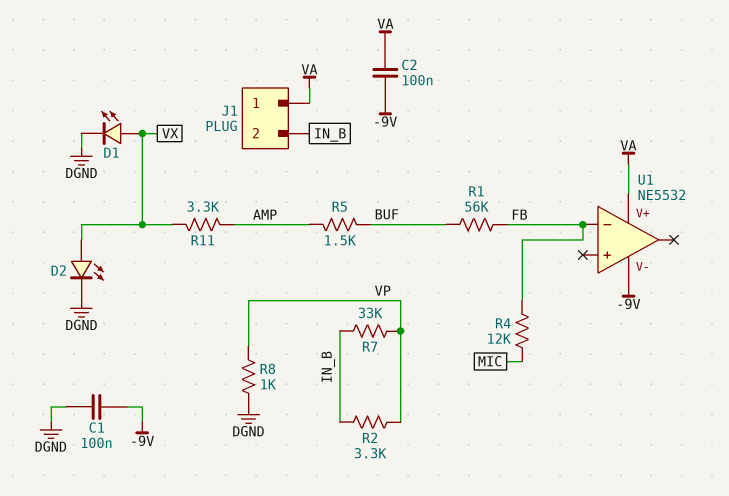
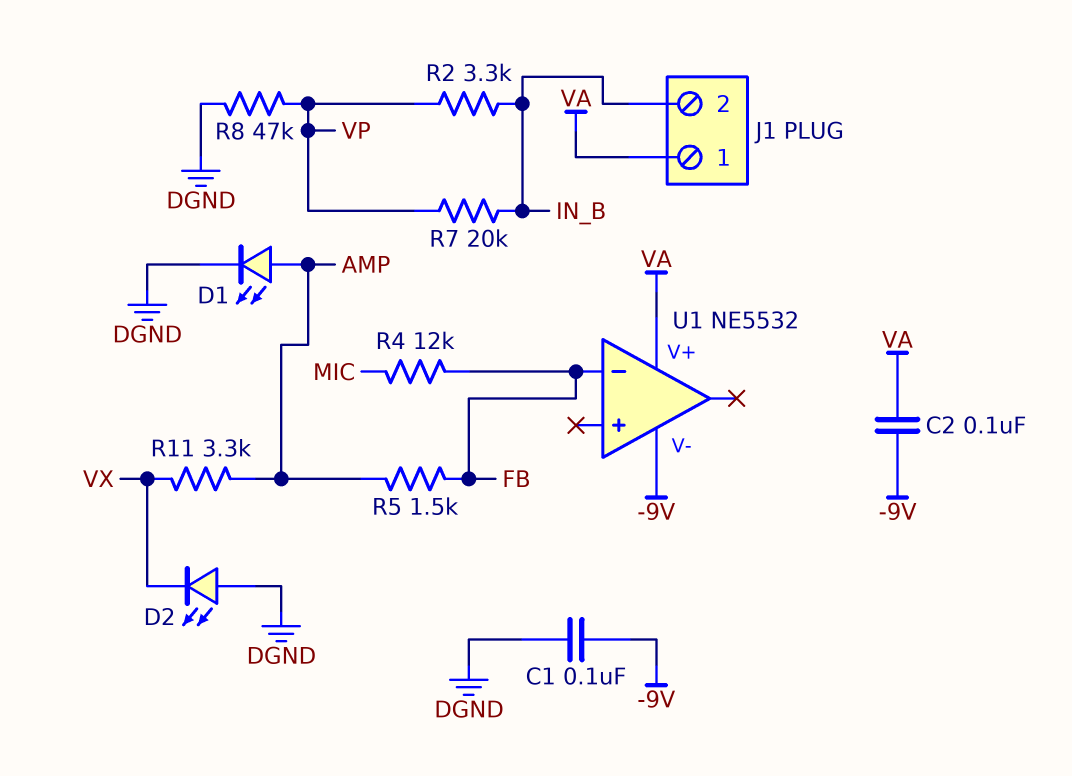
D1: LED (A VX, K DGND) -> LED (A AMP, K DGND)
D2: LED (A VX, K DGND) -> LED (A DGND, K VX)
R1: 56k (BUF, FB) -> none
R5: 1.5k (AMP, BUF) -> 1.5k (AMP, FB)
R7: 33k (IN_B, VP) -> 20k (IN_B, VP)
R8: 1k (DGND, VP) -> 47k (DGND, VP)

